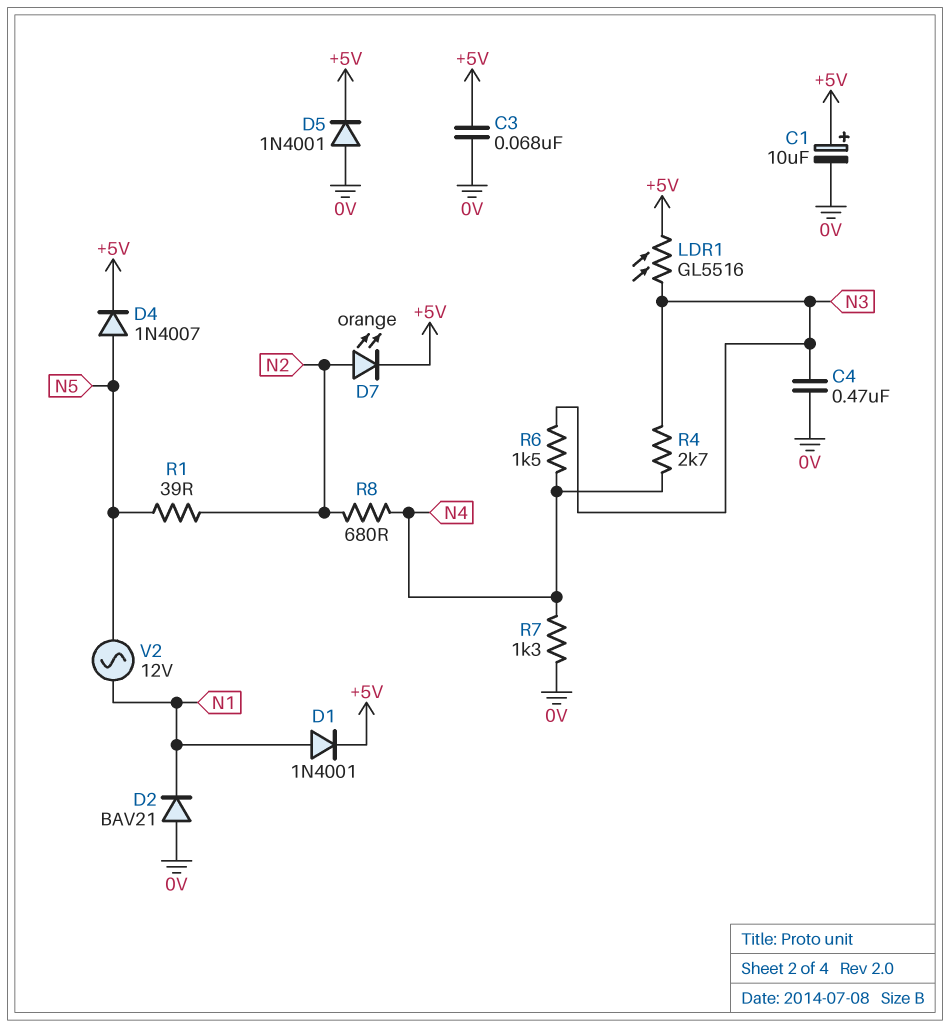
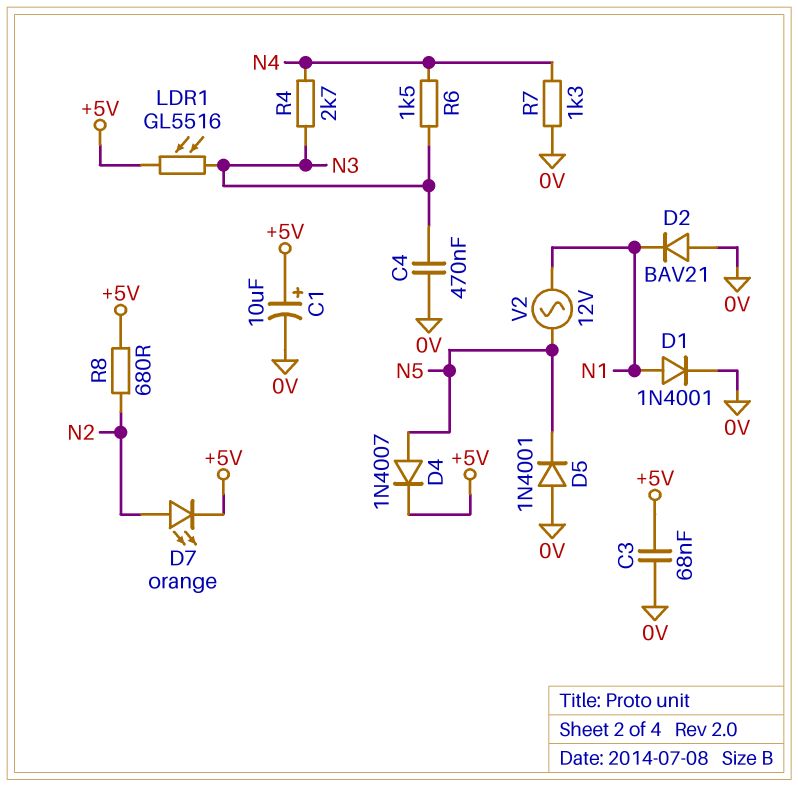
D1: diode 1N4001 (A N1, K +5V) -> diode 1N4001 (A N1, K 0V)
D5: diode 1N4001 (A 0V, K +5V) -> diode 1N4001 (A 0V, K N5)
R1: 39 (N2, N5) -> none
R8: 680 (N2, N4) -> 680 (+5V, N2)

